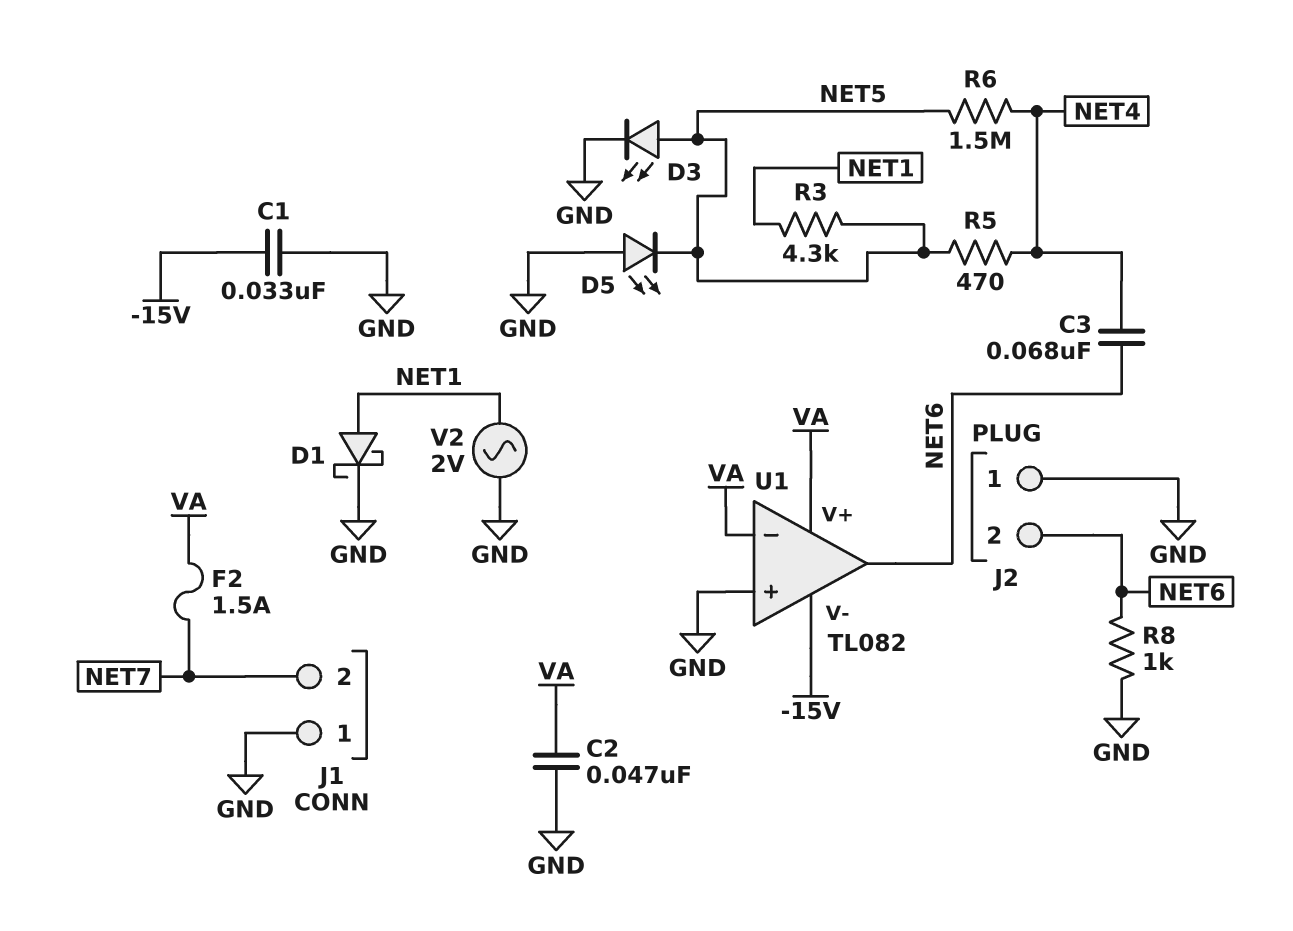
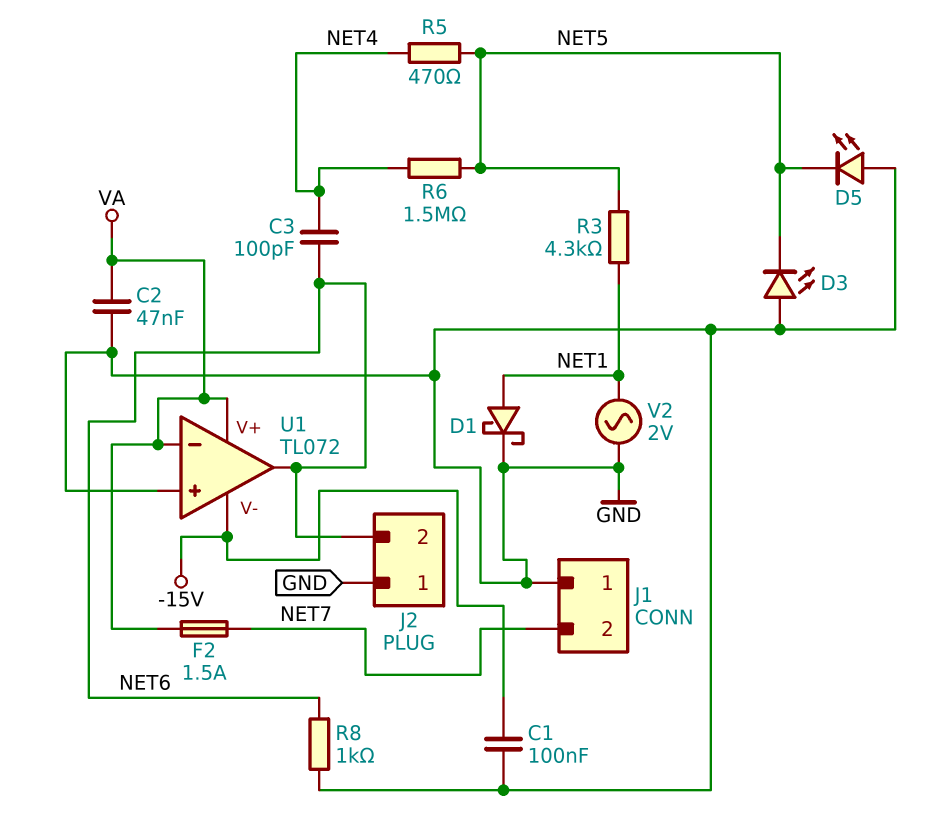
C1: 33nF (-15V, GND) -> 100nF (-15V, GND)
C3: 68nF (NET4, NET6) -> 100pF (NET4, NET6)
D3: LED (A NET5, K GND) -> LED (A GND, K NET5)
U1: TL082 -> TL072

